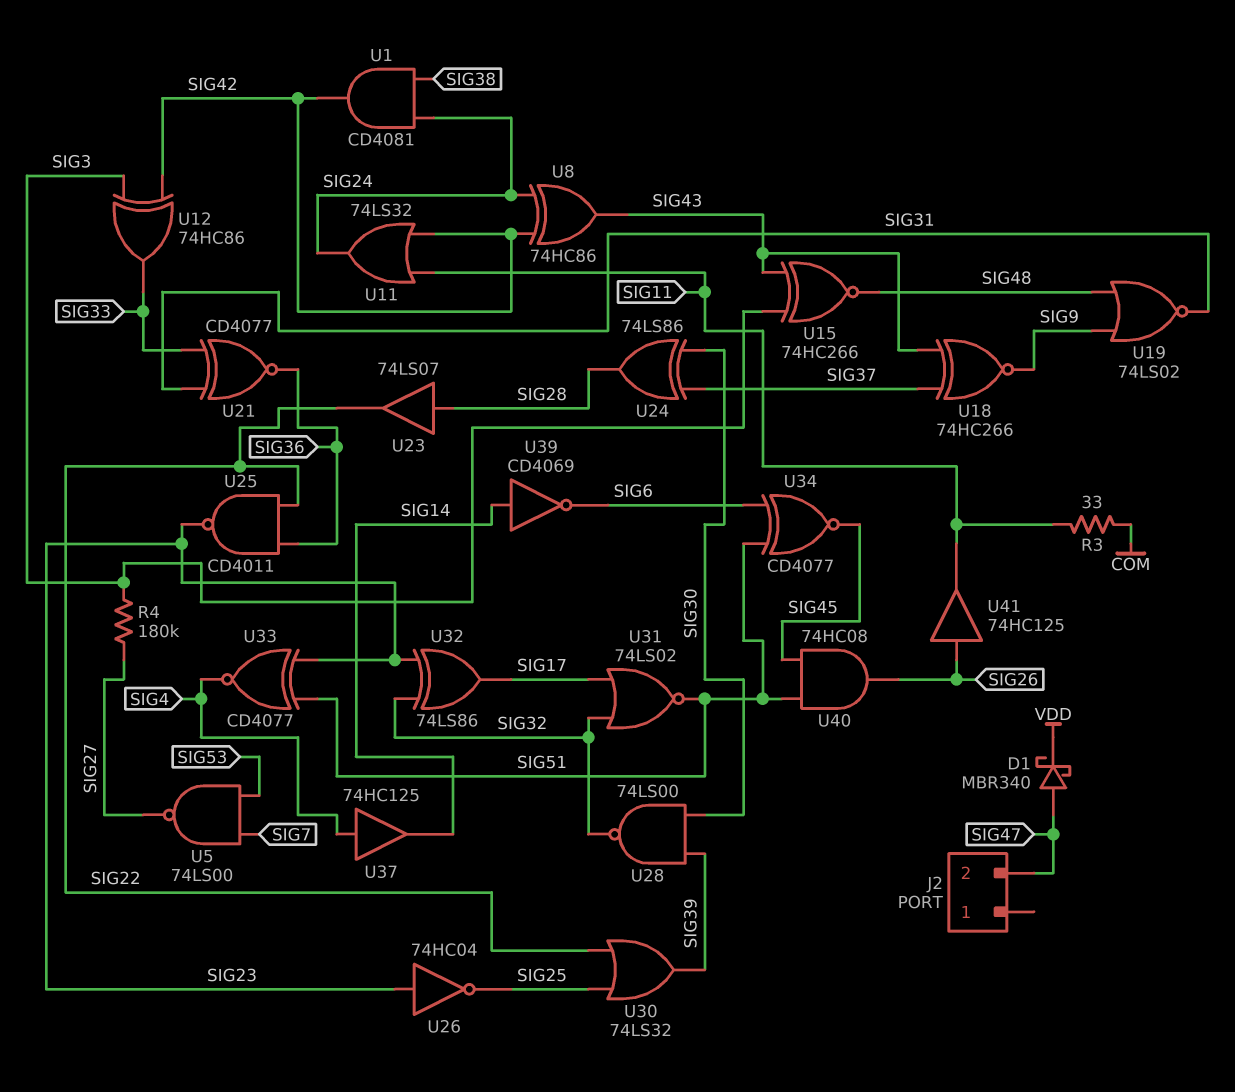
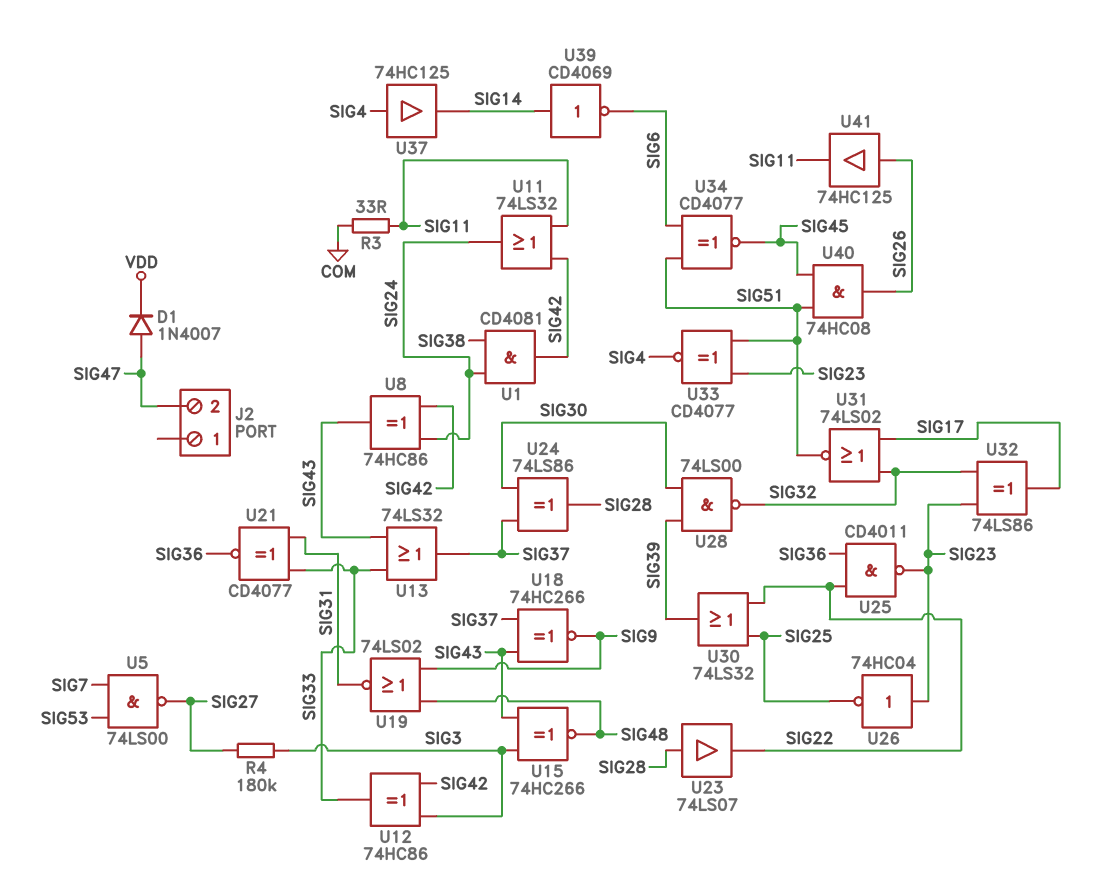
D1: schottky MBR340 (A SIG47, K VDD) -> diode 1N4007 (A SIG47, K VDD)
U13: none -> OR 74LS32 (in SIG33, in SIG43, out SIG37)

